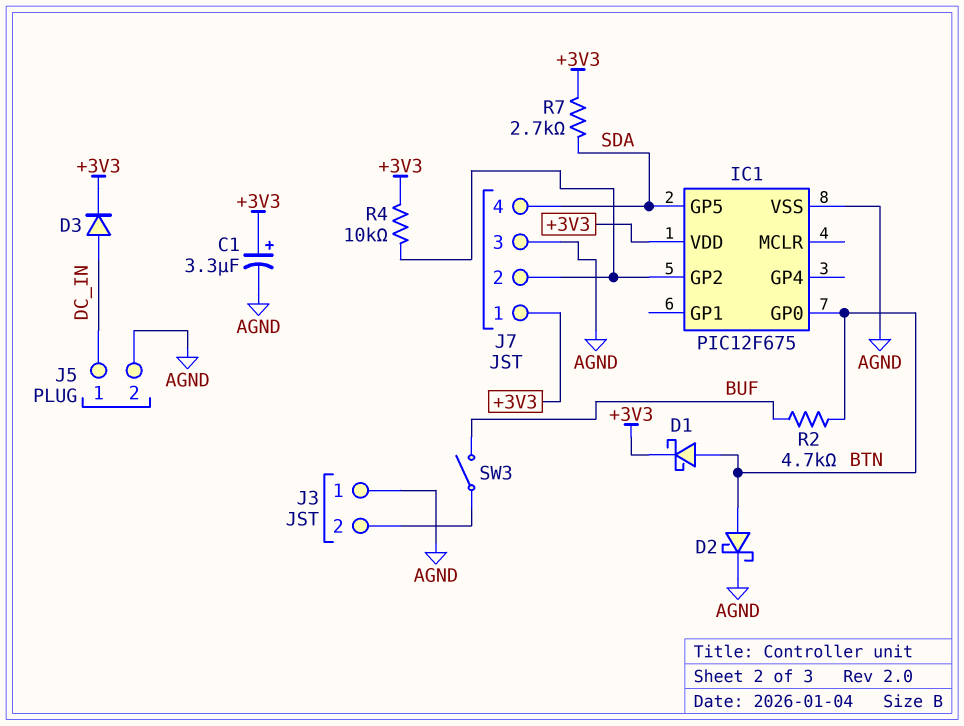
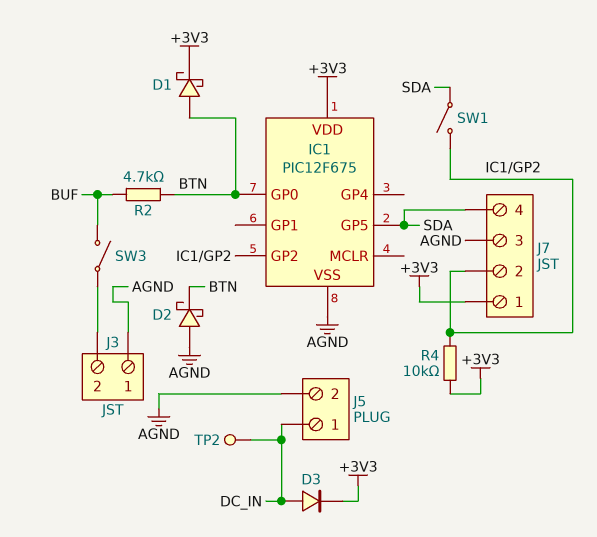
C1: 3.3uF (plus +3V3, minus AGND) -> none
D2: schottky (A BTN, K AGND) -> schottky (A AGND, K BTN)
R7: 2.7k (+3V3, SDA) -> none
SW1: none -> switch (IC1/GP2, SDA)
TP2: none -> test point (DC_IN)

